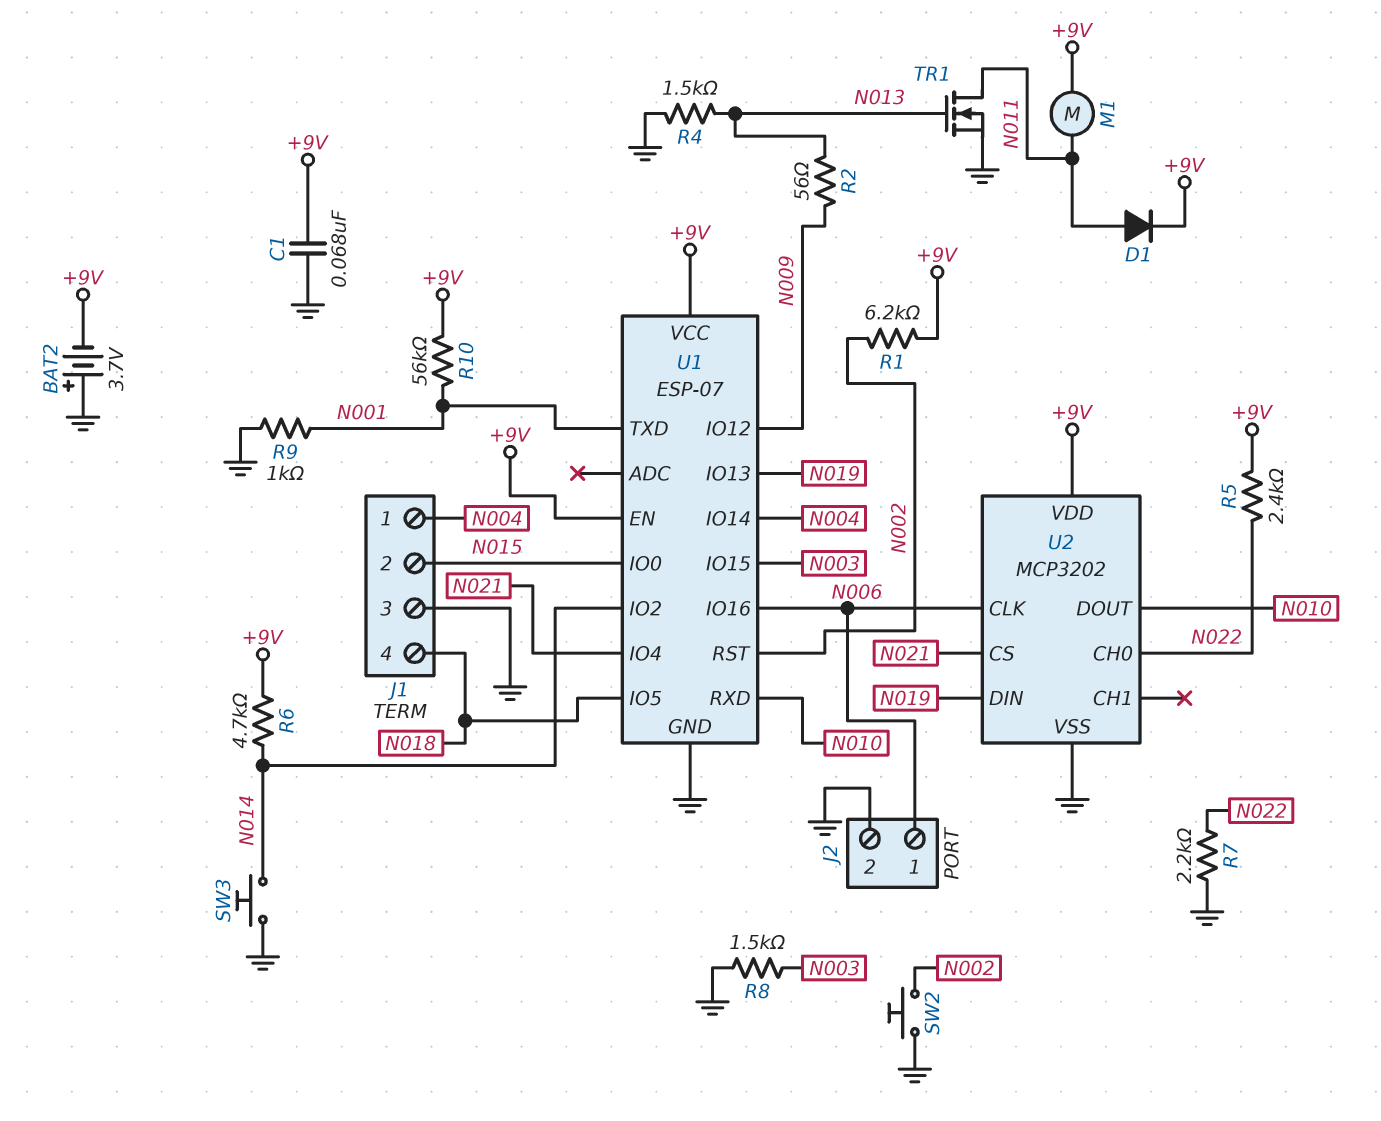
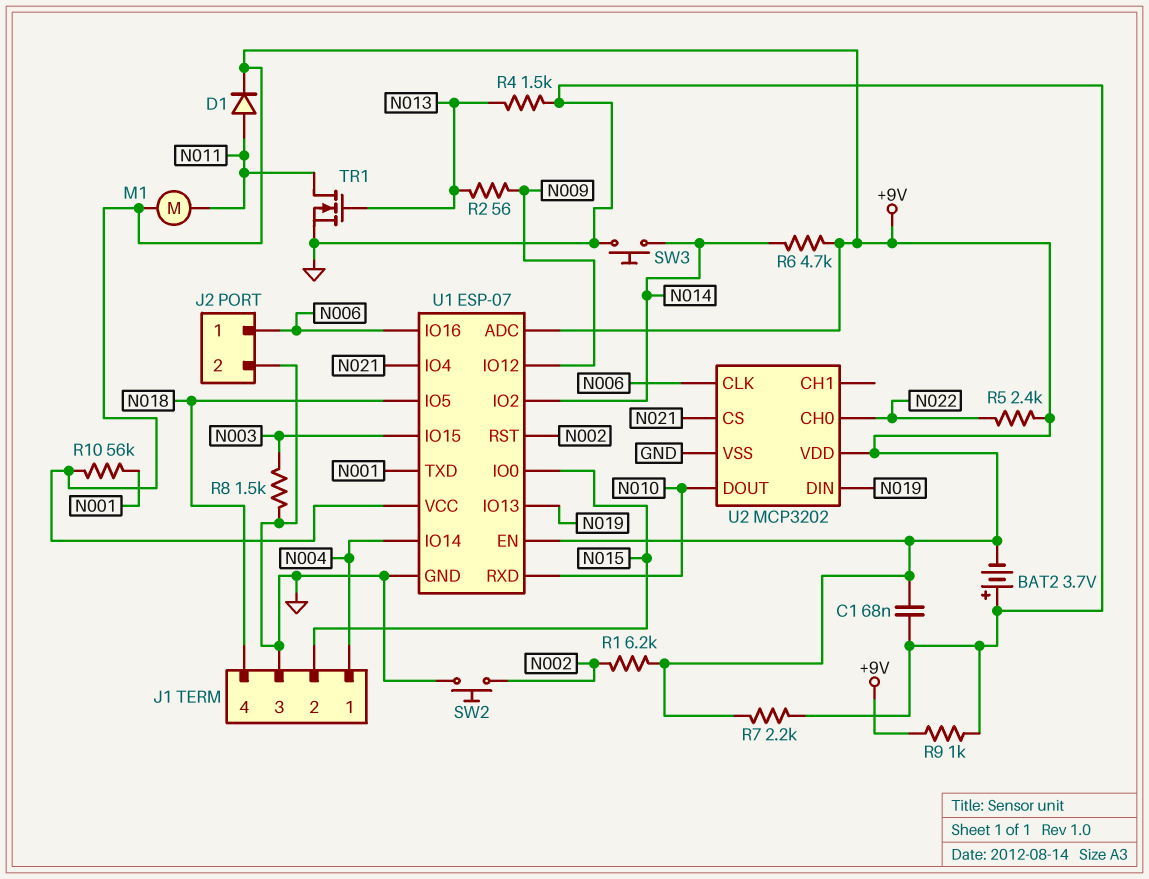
R7: 2.2k (GND, N022) -> 2.2k (+9V, GND)
R9: 1k (GND, N001) -> 1k (+9V, GND)
U1 pin ADC: none -> +9V

